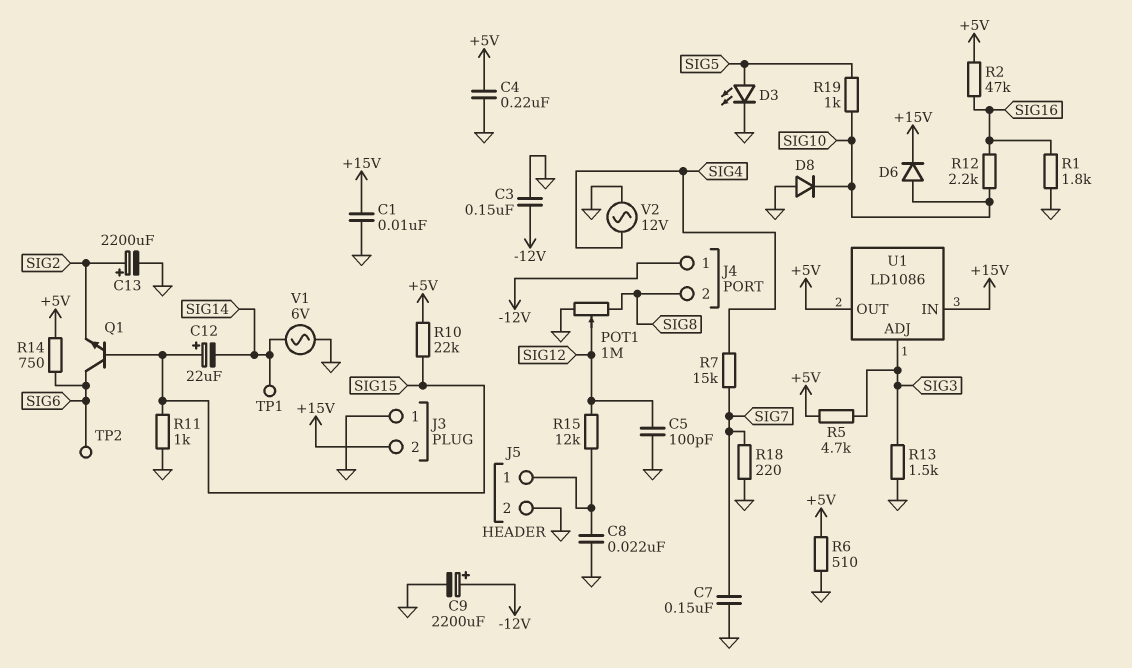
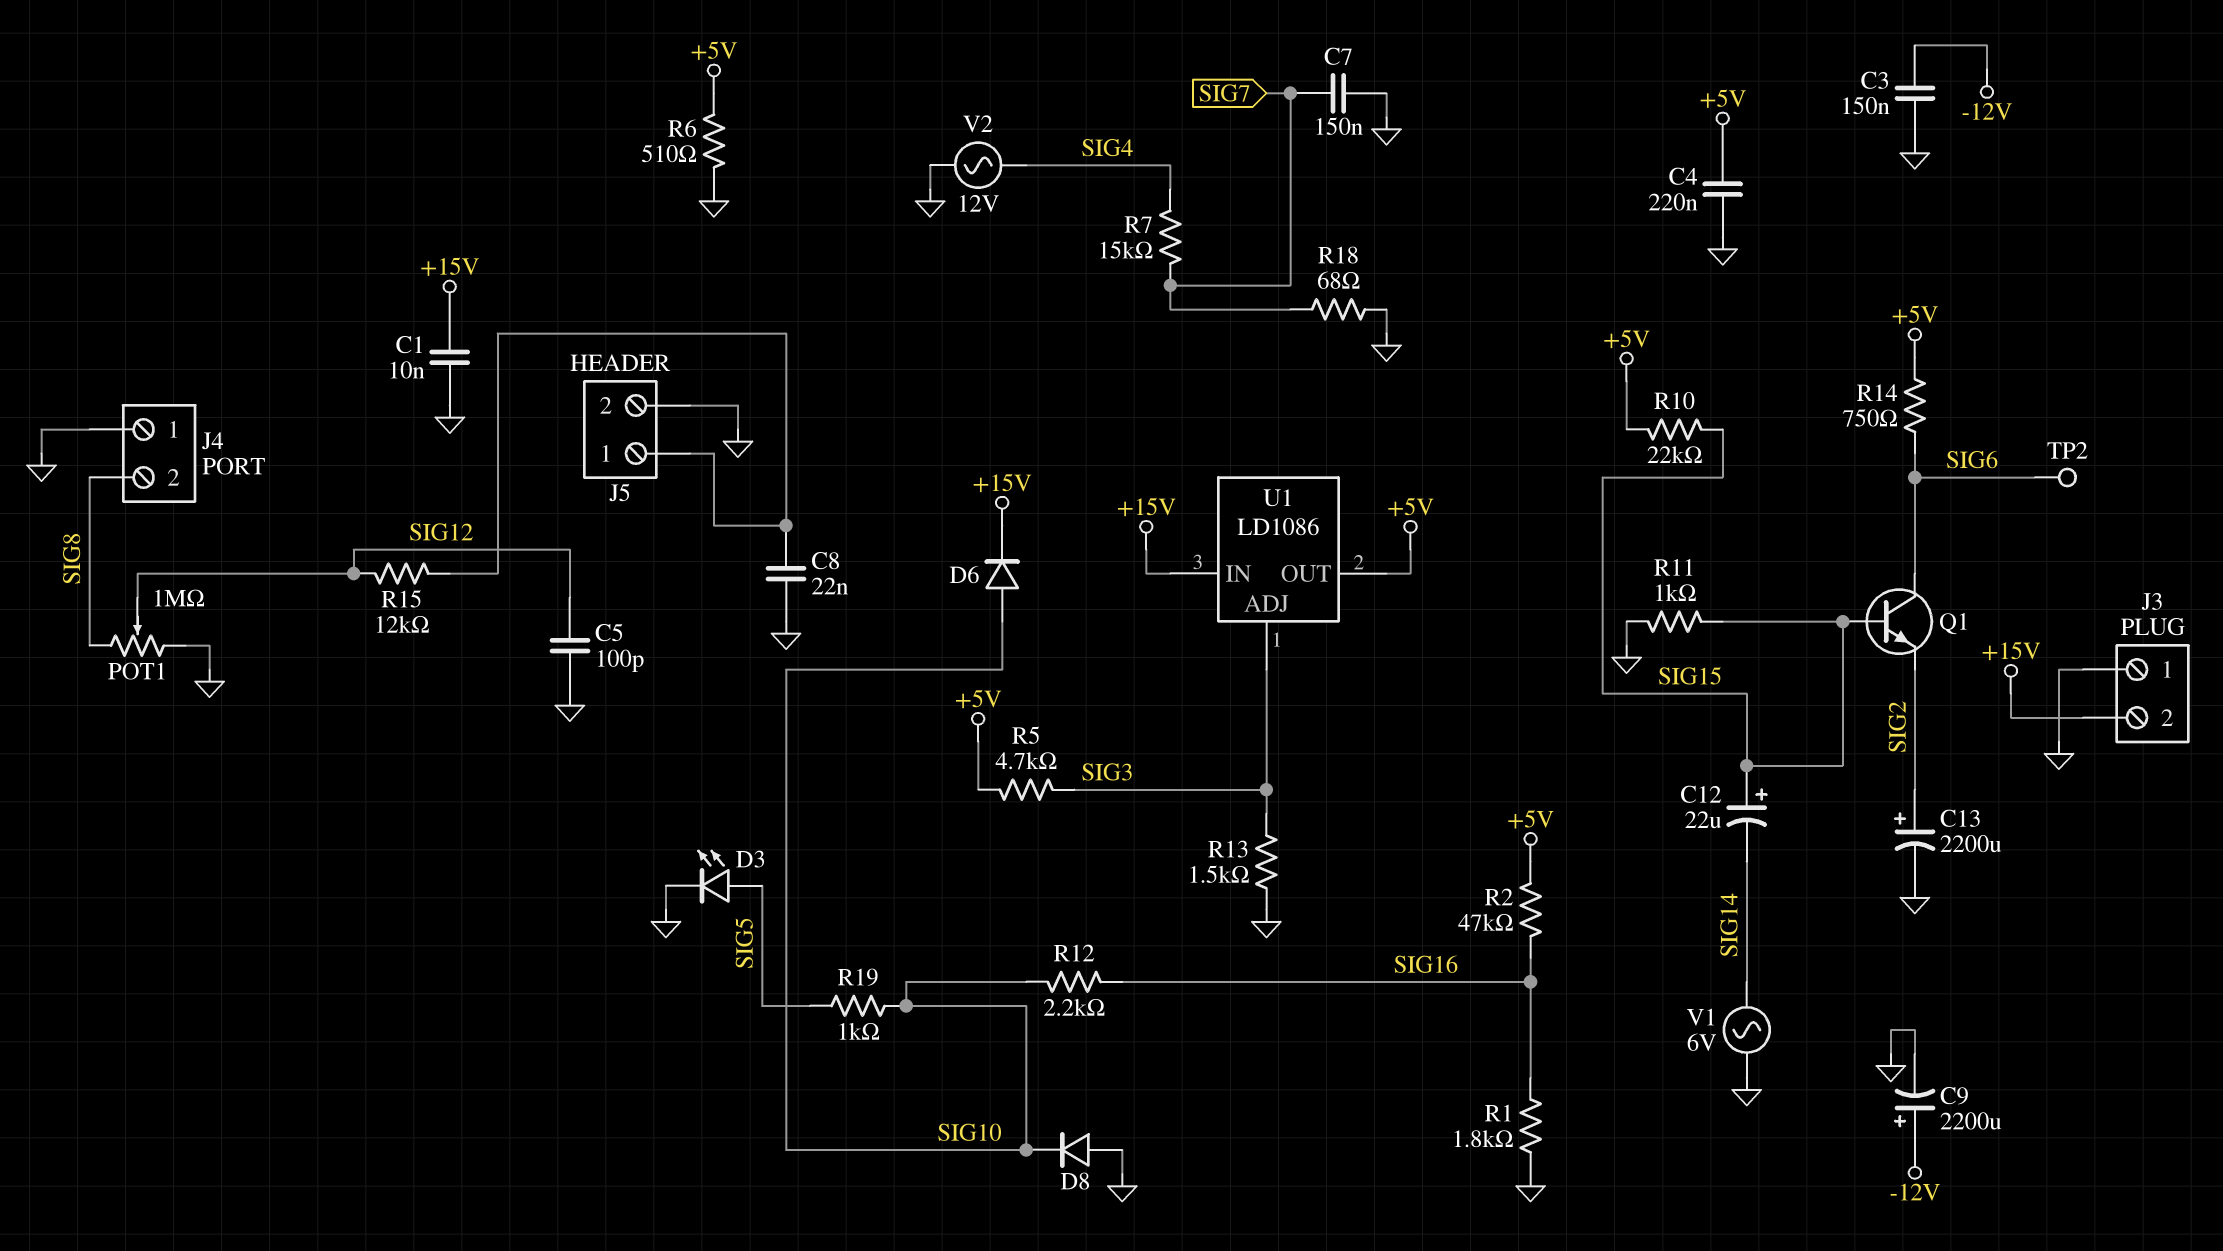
J4 pin 1: -12V -> GND
R18: 220 (GND, SIG7) -> 68 (GND, SIG7)
TP1: test point (SIG14) -> none

